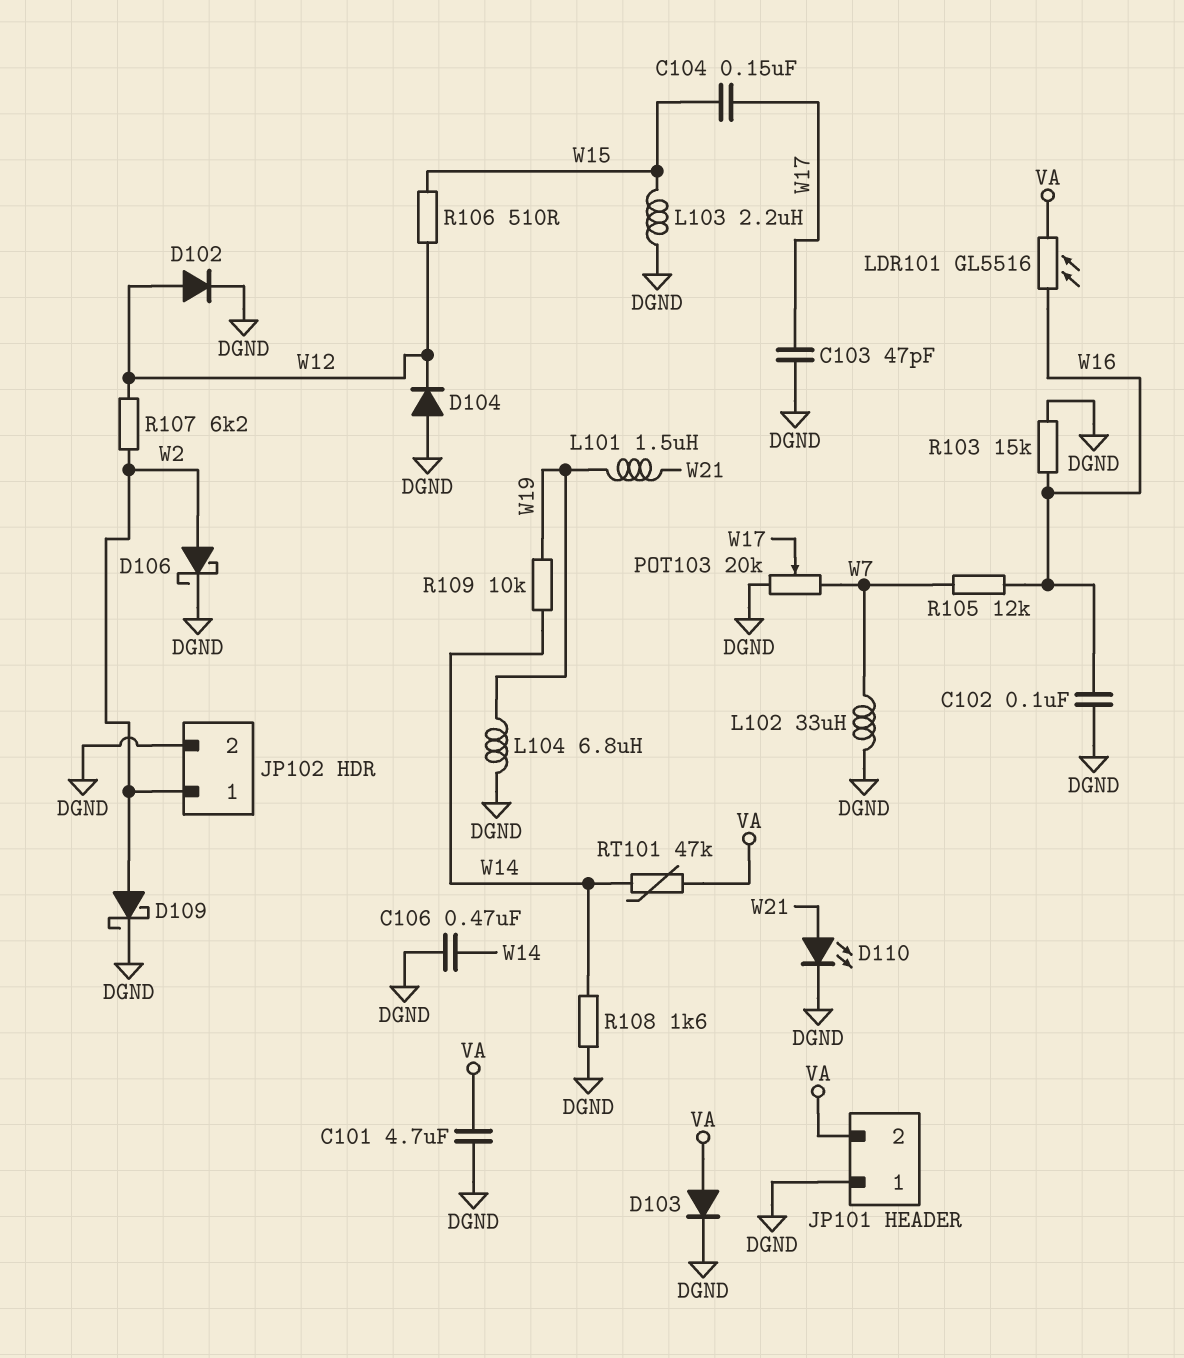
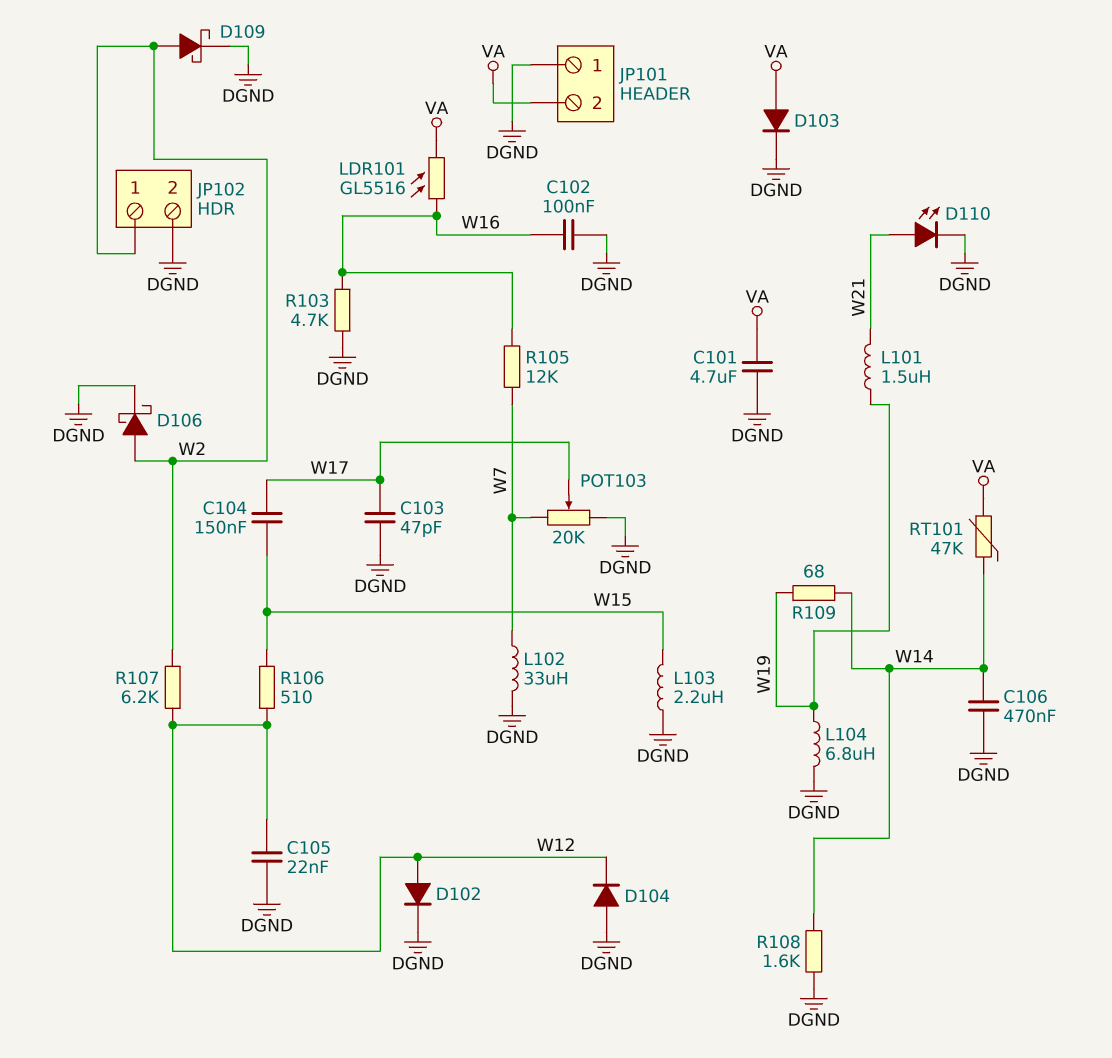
C105: none -> 22nF (DGND, W12)
R103: 15k (DGND, W16) -> 4.7k (DGND, W16)
R109: 10k (W14, W19) -> 68 (W14, W19)

